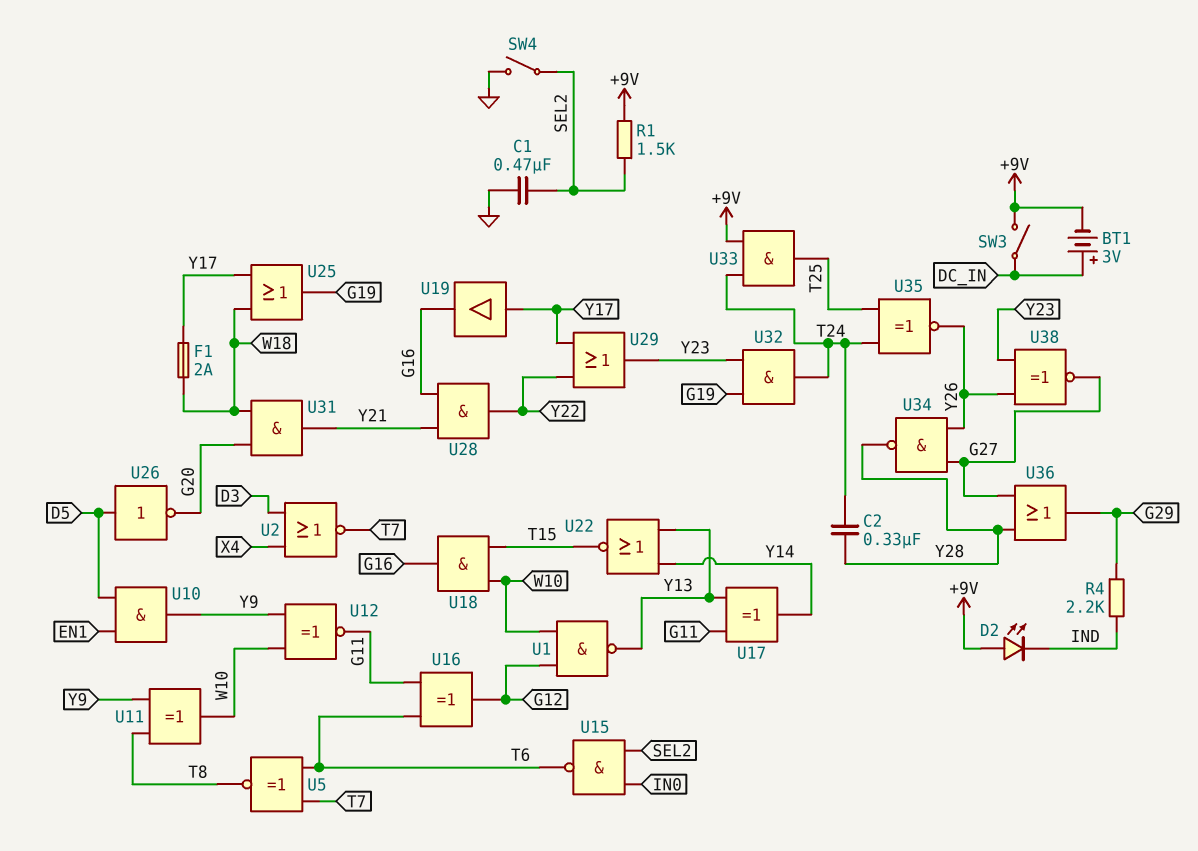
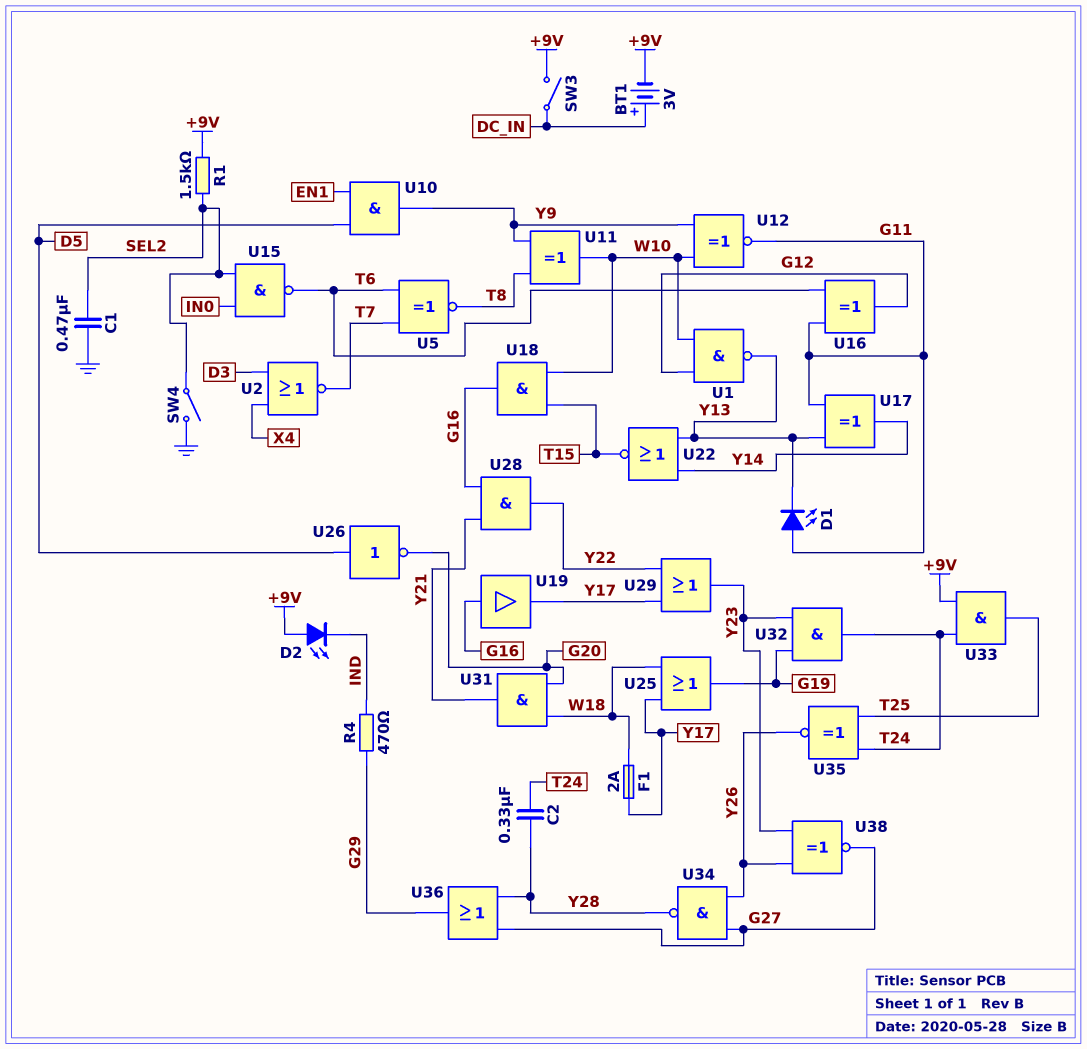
D1: none -> LED (A G11, K Y13)
R4: 2.2k (G29, IND) -> 470 (G29, IND)
U19: buffer (in Y17, out G16) -> buffer (in G16, out Y17)

